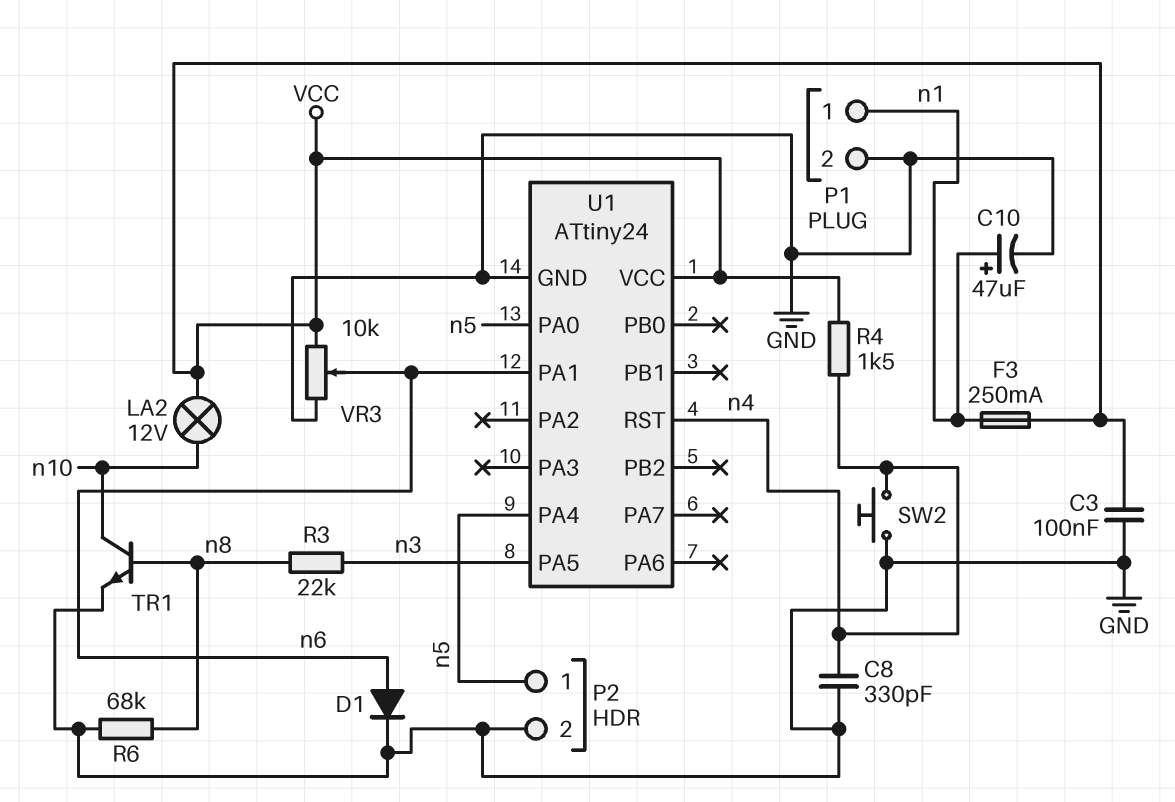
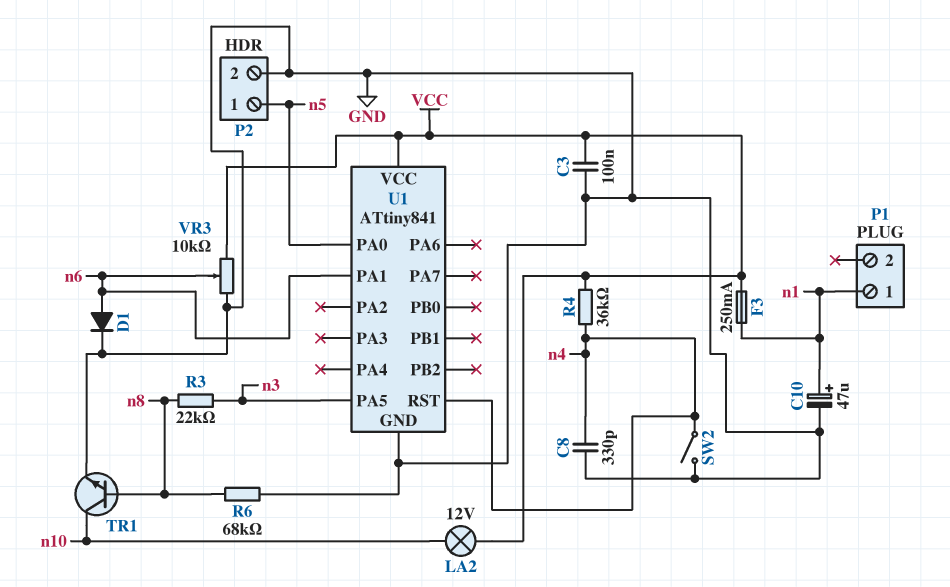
P1 pin 2: GND -> none
R4: 1.5k (VCC, n4) -> 36k (VCC, n4)
SW2: button (GND, n4) -> switch (GND, n4)
U1: ATtiny24 -> ATtiny841
U1 pin PA4: n5 -> none

